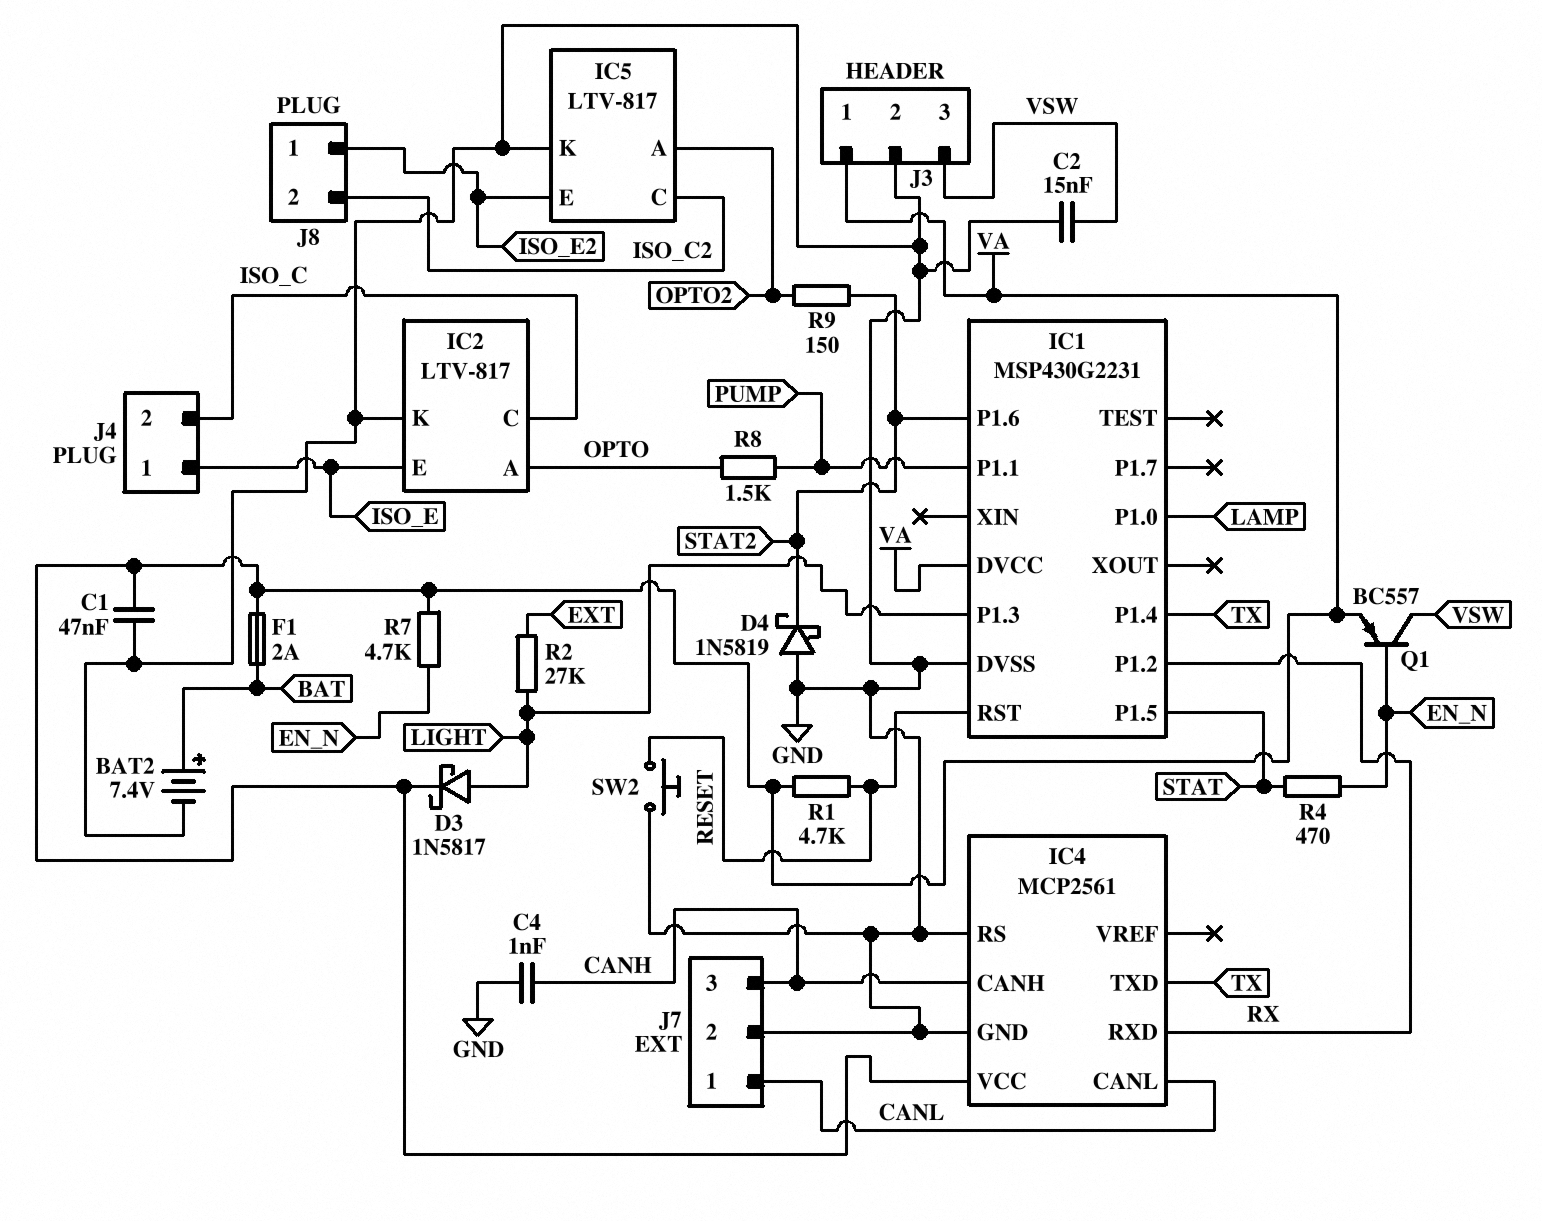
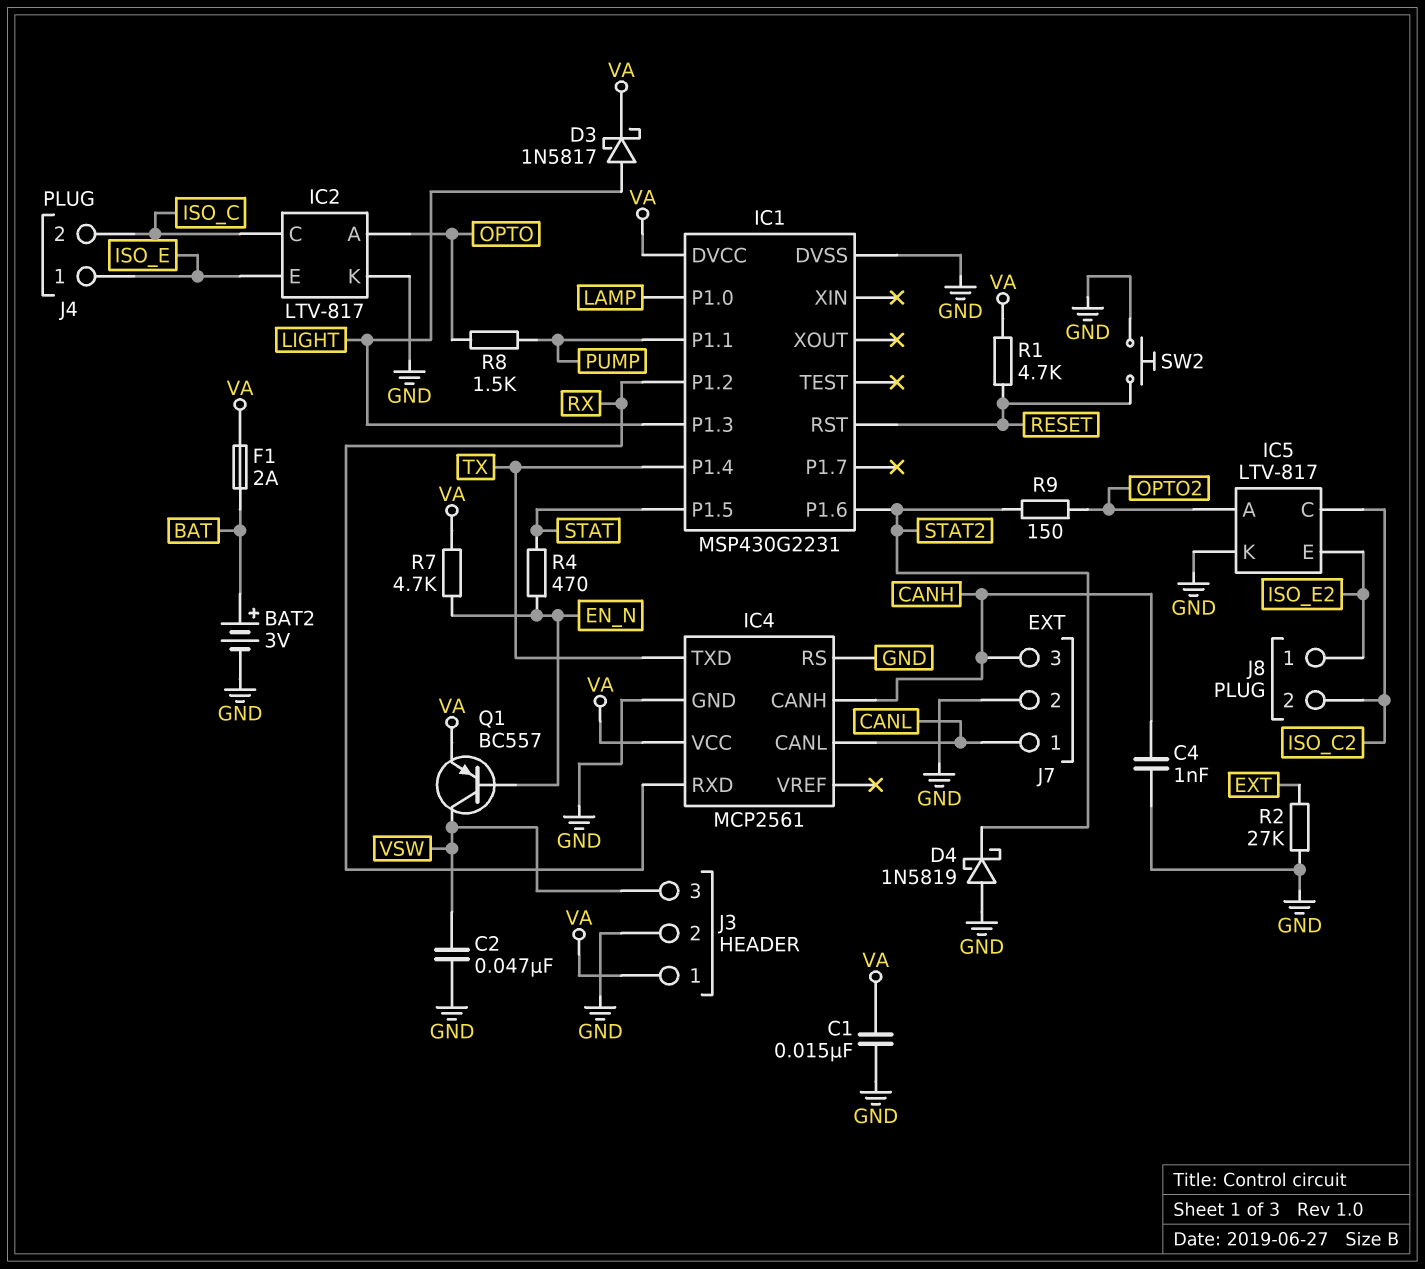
BAT2: 7.4V (plus BAT, minus GND) -> 3V (plus BAT, minus GND)
C1: 47nF (GND, VA) -> 15nF (GND, VA)
C2: 15nF (GND, VSW) -> 47nF (GND, VSW)
R2: 27k (EXT, LIGHT) -> 27k (EXT, GND)

